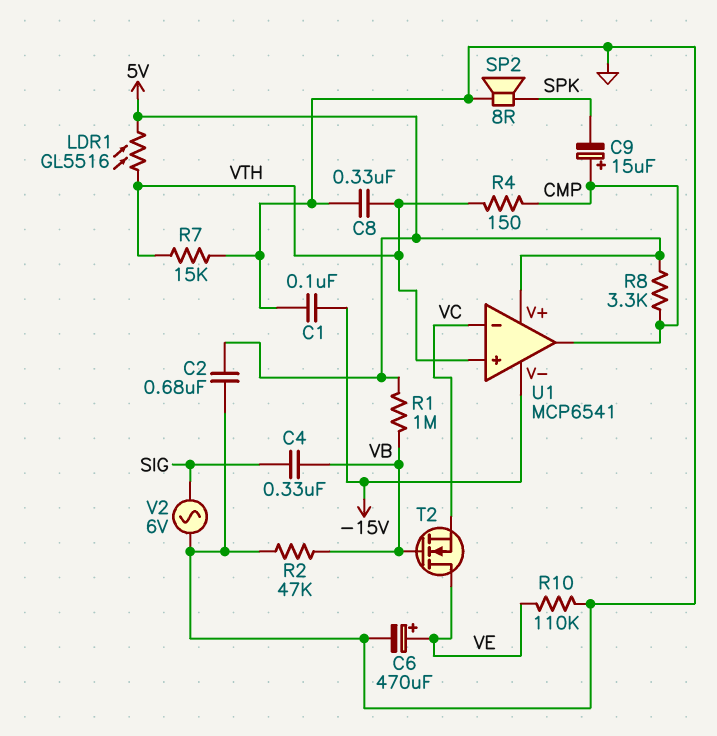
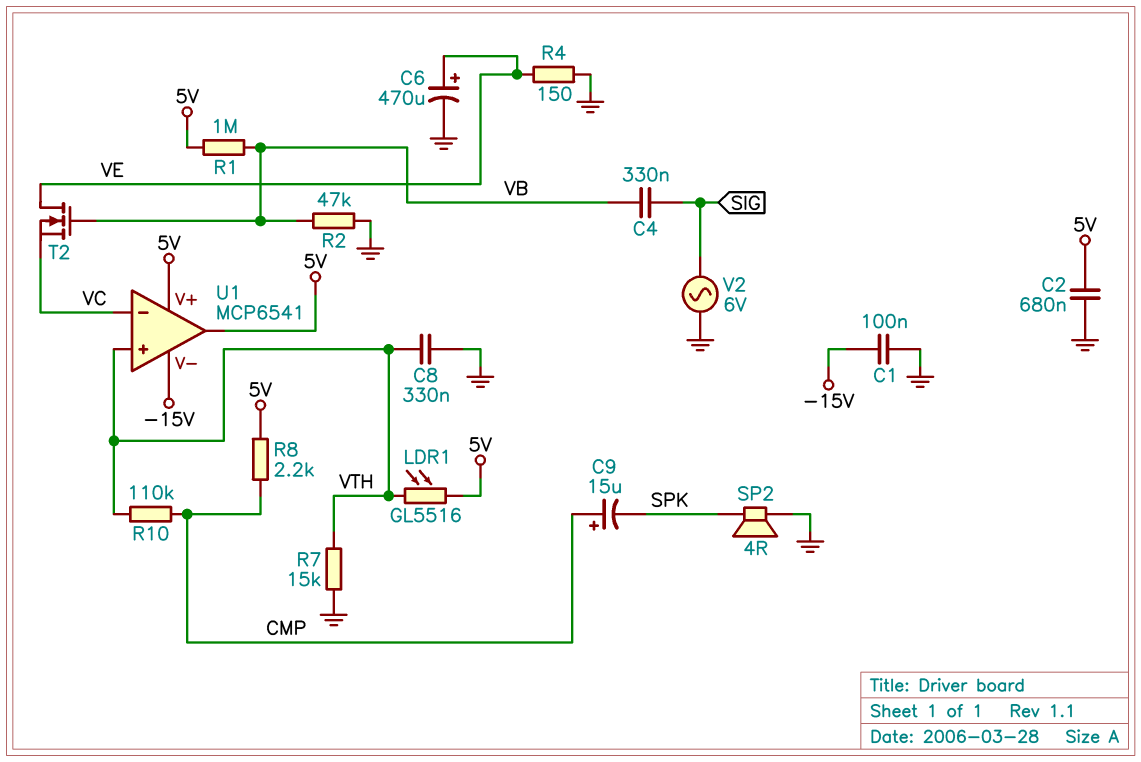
R4: 150 (CMP, VTH) -> 150 (GND, VE)
R8: 3.3k (5V, CMP) -> 2.2k (5V, CMP)
R10: 110k (GND, VE) -> 110k (CMP, VTH)
SP2: speaker 8R (GND, SPK) -> speaker 4R (GND, SPK)
U1 pin out: CMP -> 5V

